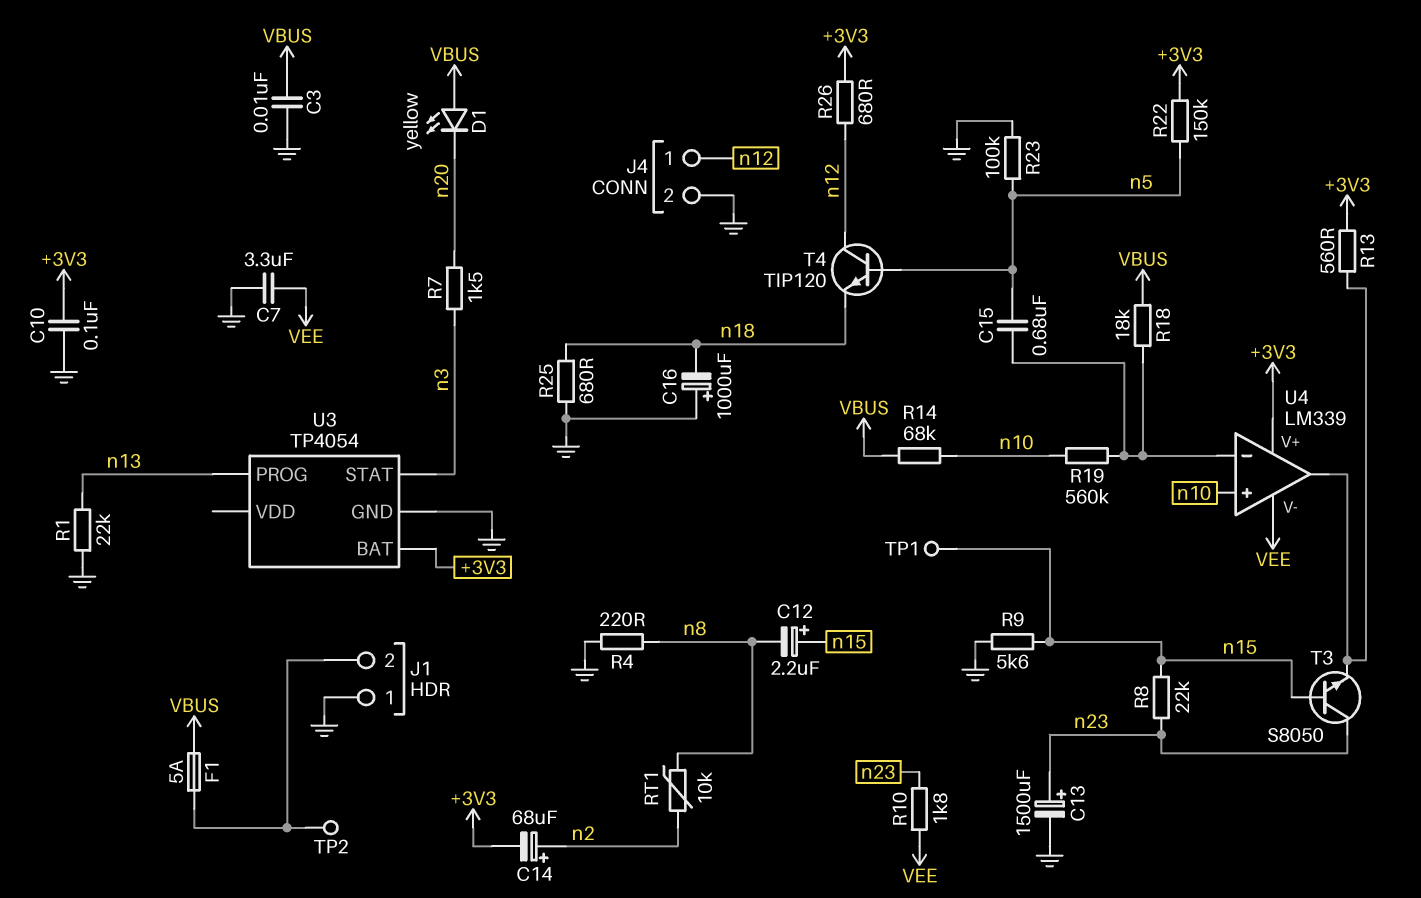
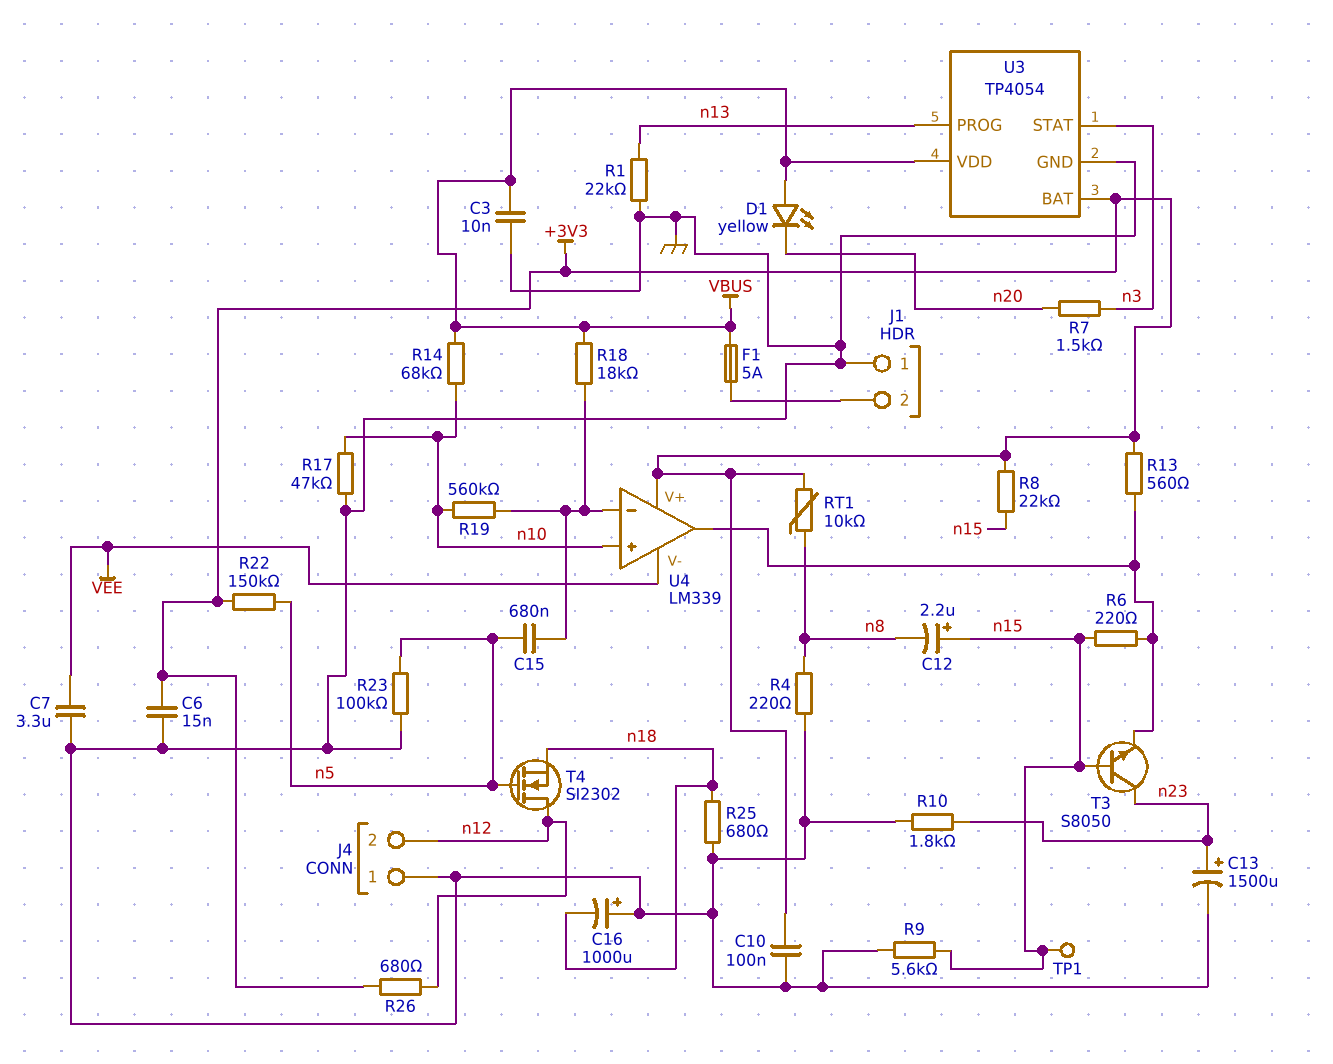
C6: none -> 15nF (+3V3, GND)
C14: 68uF (plus n2, minus +3V3) -> none
J4 pin 1: n12 -> GND
J4 pin 2: GND -> n12
R6: none -> 220 (U4/out, n15)
R8: 22k (n15, n23) -> 22k (+3V3, n15)
R10: 1.8k (VEE, n23) -> 1.8k (GND, n23)
R17: none -> 47k (GND, n10)
RT1: 10k (n2, n8) -> 10k (+3V3, n8)
T4: NPN TIP120 (B n5, C n12, E n18) -> NMOS SI2302 (G n5, D n12, S n18)
TP2: test point (J1/2) -> none
U3 pin VDD: none -> VBUS

